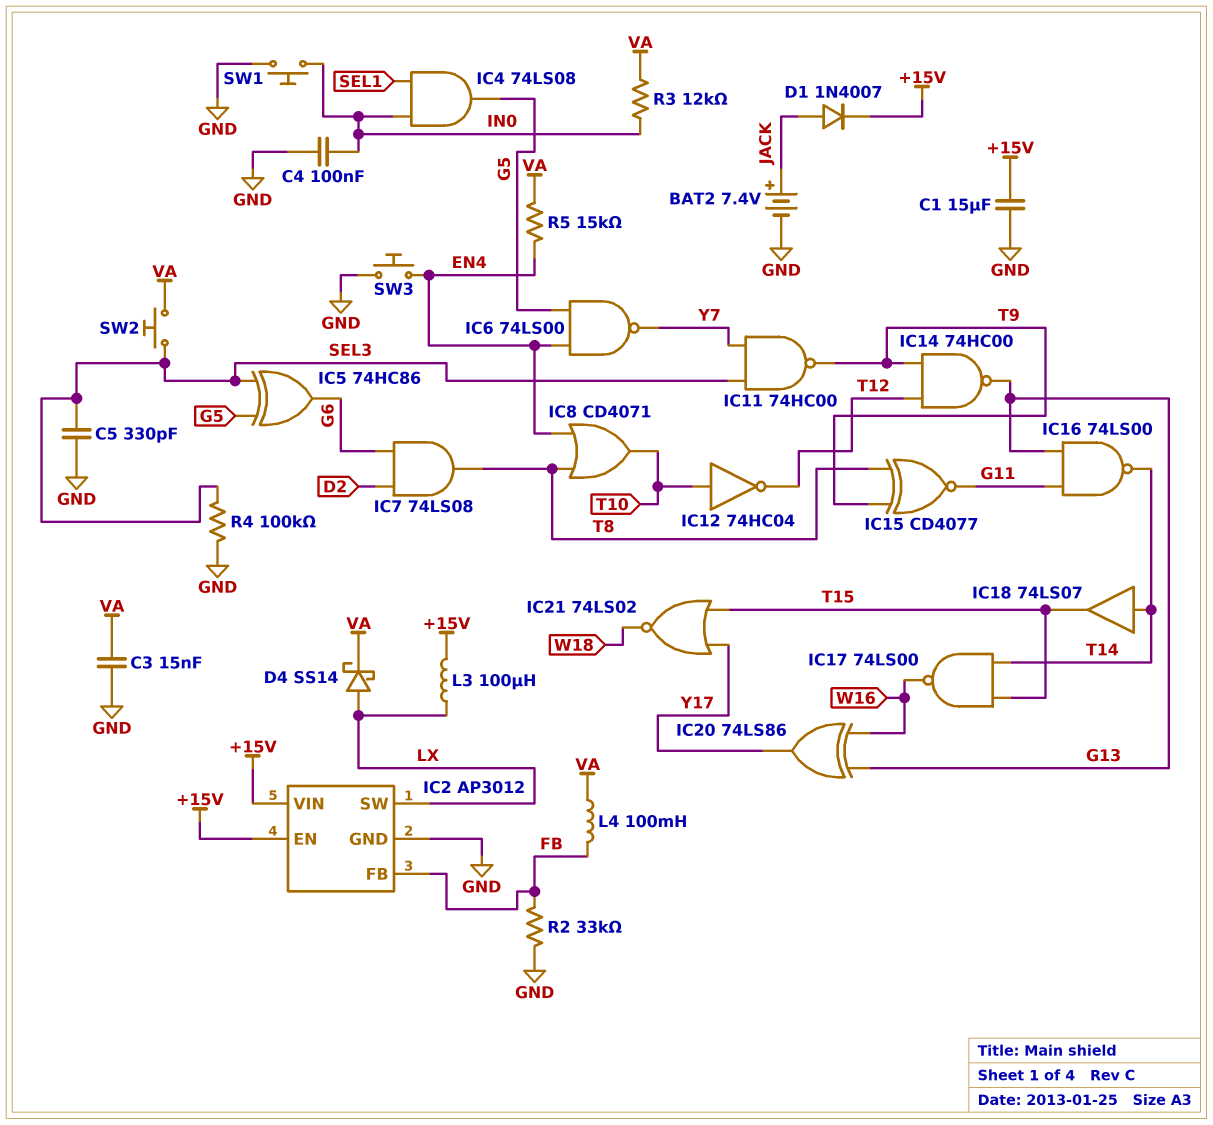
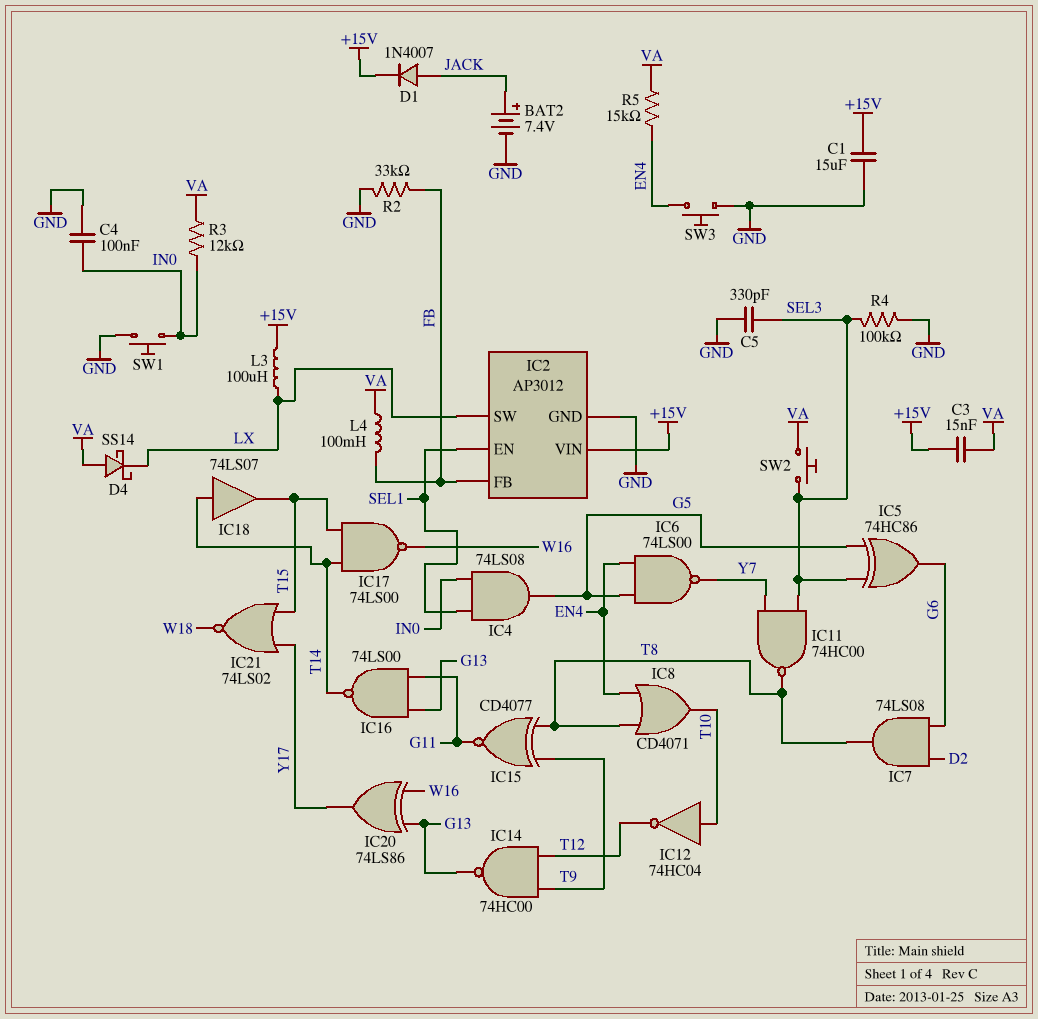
C3: 15nF (GND, VA) -> 15nF (+15V, VA)
D4: schottky SS14 (A LX, K VA) -> schottky SS14 (A VA, K LX)
IC2 pin EN: +15V -> SEL1
IC11: NAND 74HC00 (in SEL3, in Y7, out T9) -> NAND 74HC00 (in SEL3, in Y7, out T8)

